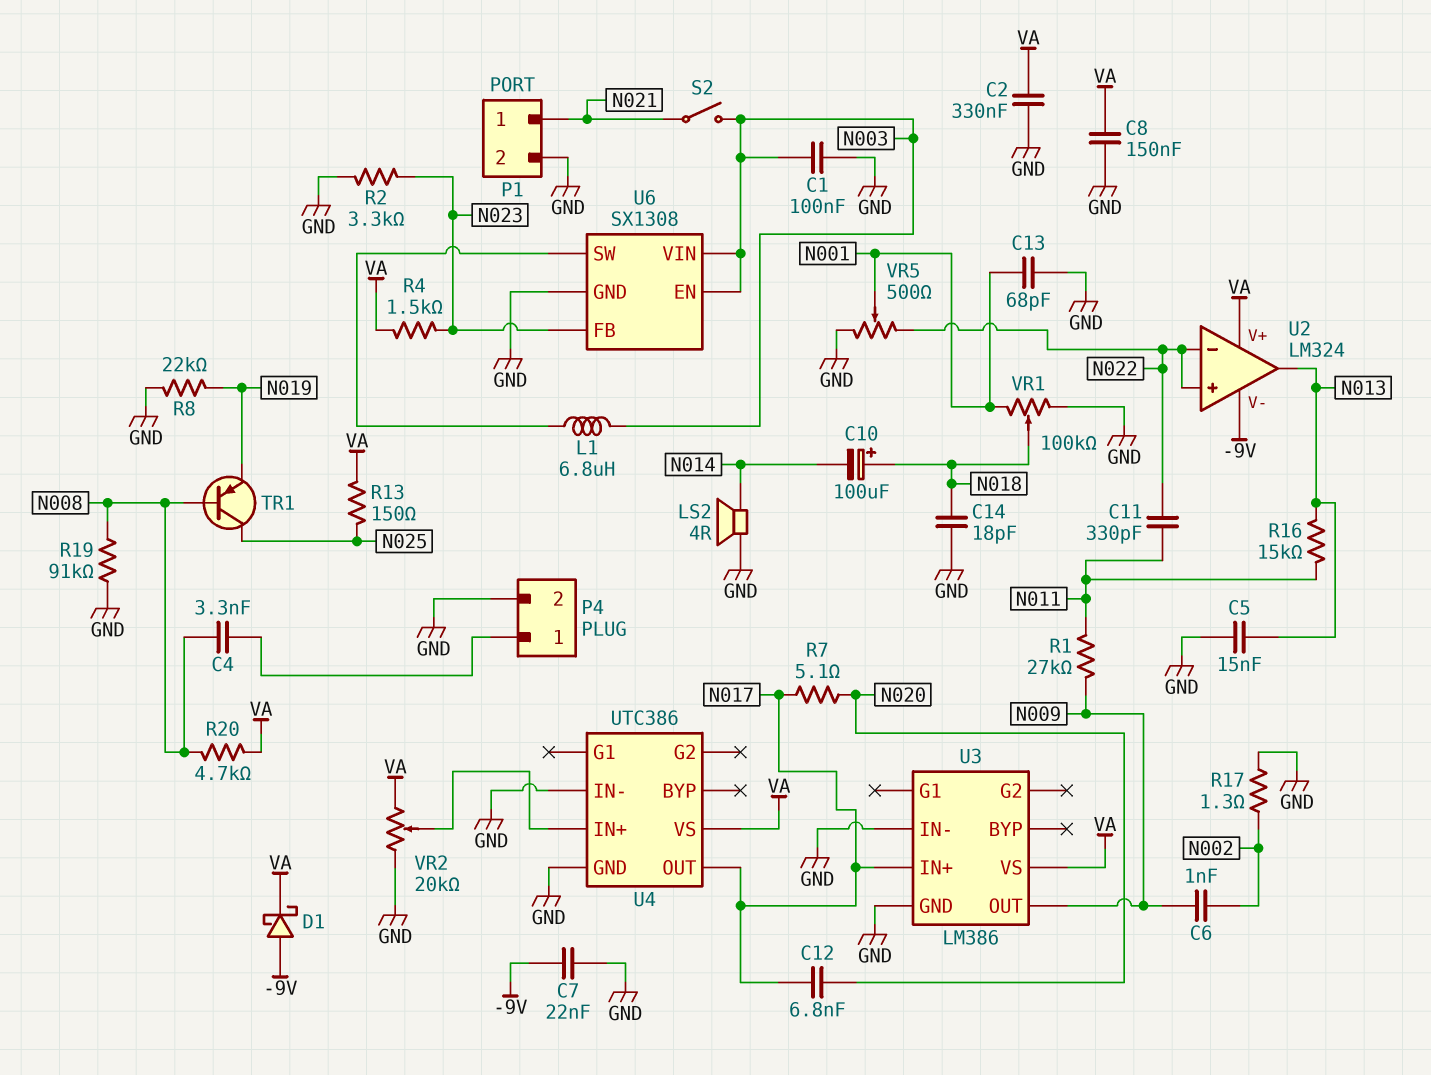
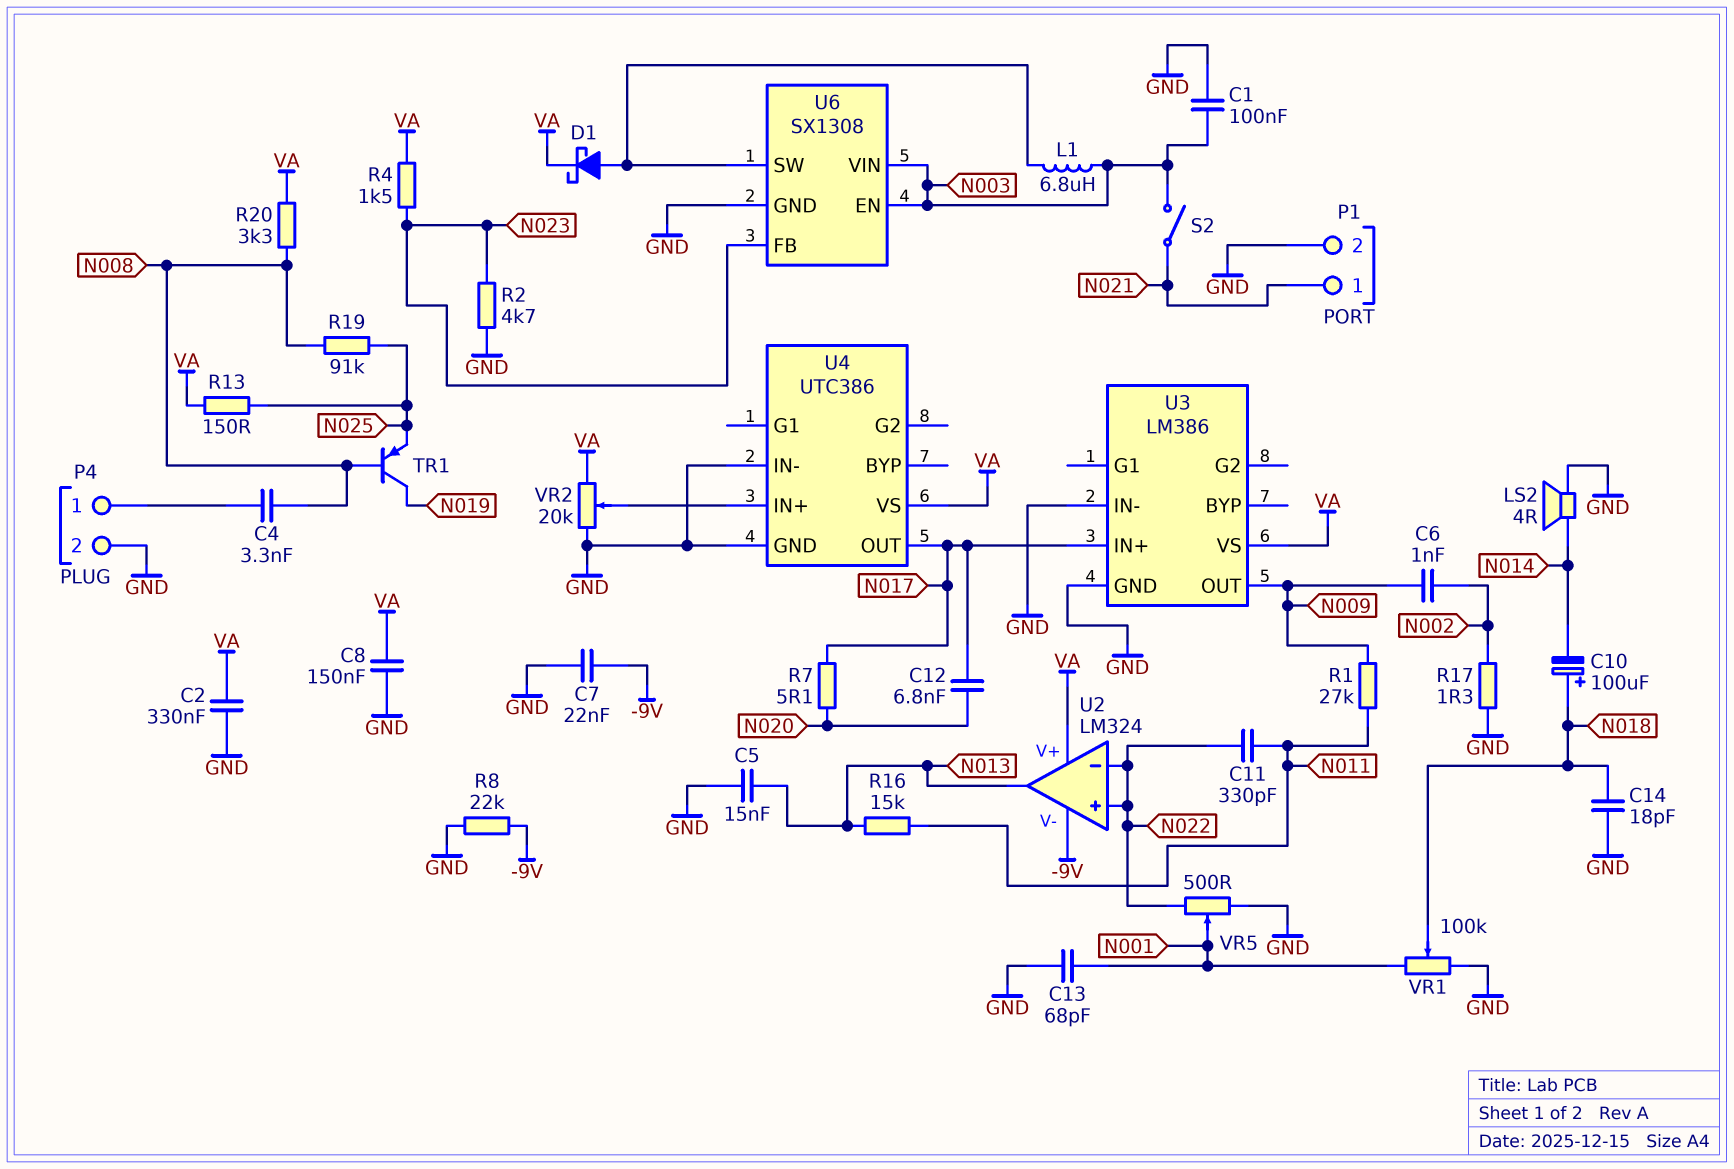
D1: schottky (A -9V, K VA) -> schottky (A U6/SW, K VA)
R2: 3.3k (GND, N023) -> 4.7k (GND, N023)
R8: 22k (GND, N019) -> 22k (-9V, GND)
R19: 91k (GND, N008) -> 91k (N008, N025)
R20: 4.7k (N008, VA) -> 3.3k (N008, VA)
TR1: PNP (B N008, C N025, E N019) -> PNP (B N008, C N019, E N025)

